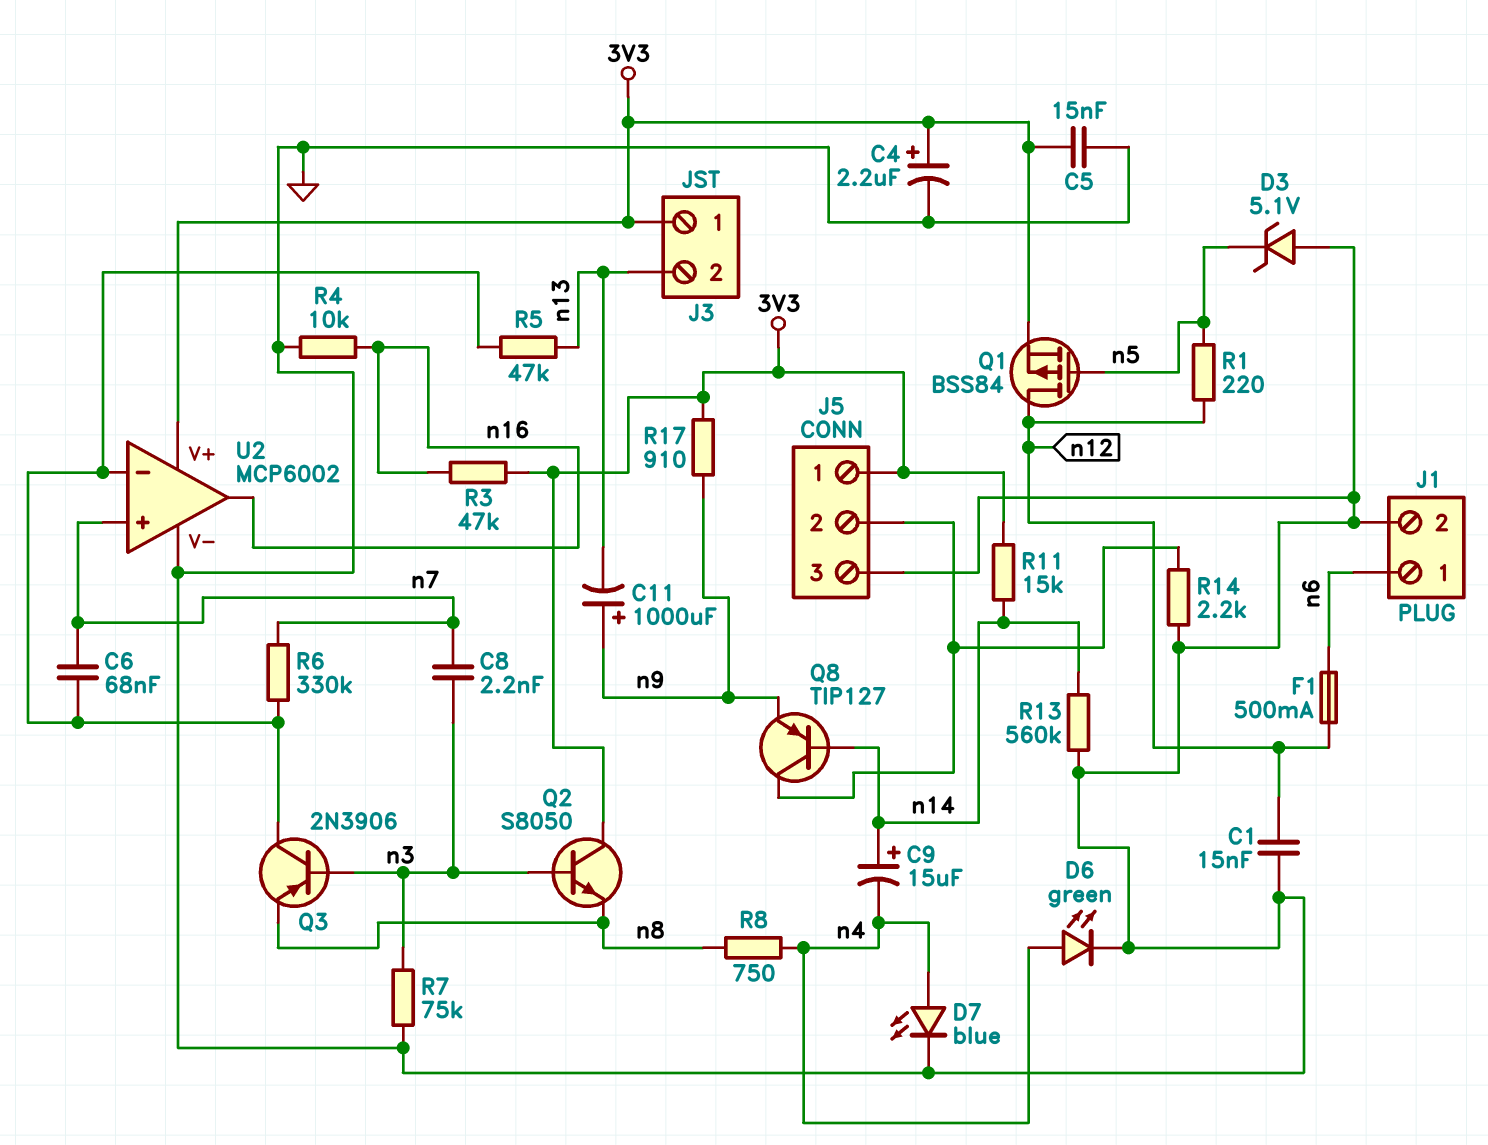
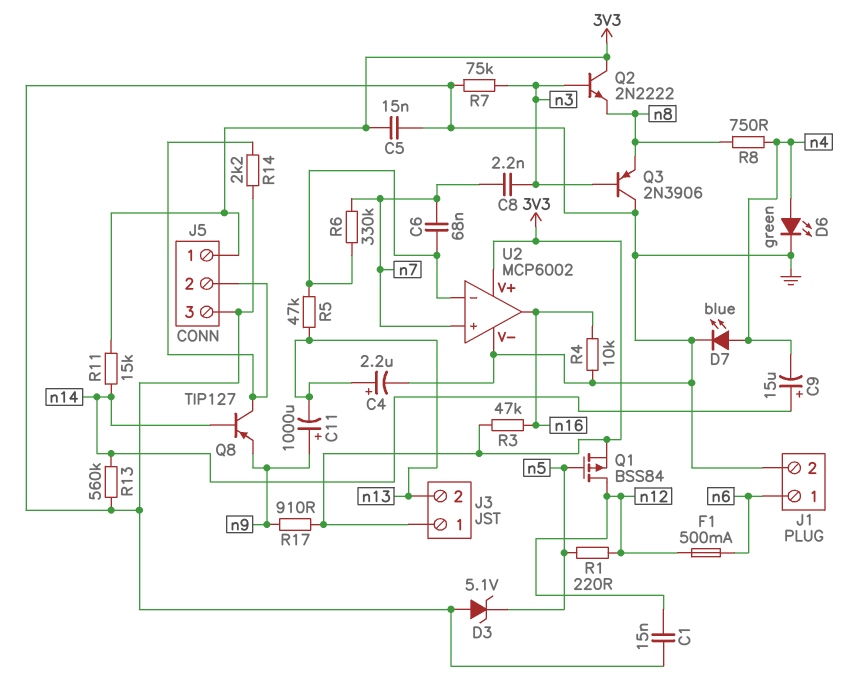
C4: 2.2uF (plus 3V3, minus GND) -> 2.2uF (plus n13, minus GND)
Q2: NPN S8050 (B n3, C 3V3, E n8) -> NPN 2N2222 (B n3, C 3V3, E n8)
Q3: PNP 2N3906 (B n3, C U2/in-, E n8) -> PNP 2N3906 (B n3, C GND, E n8)

